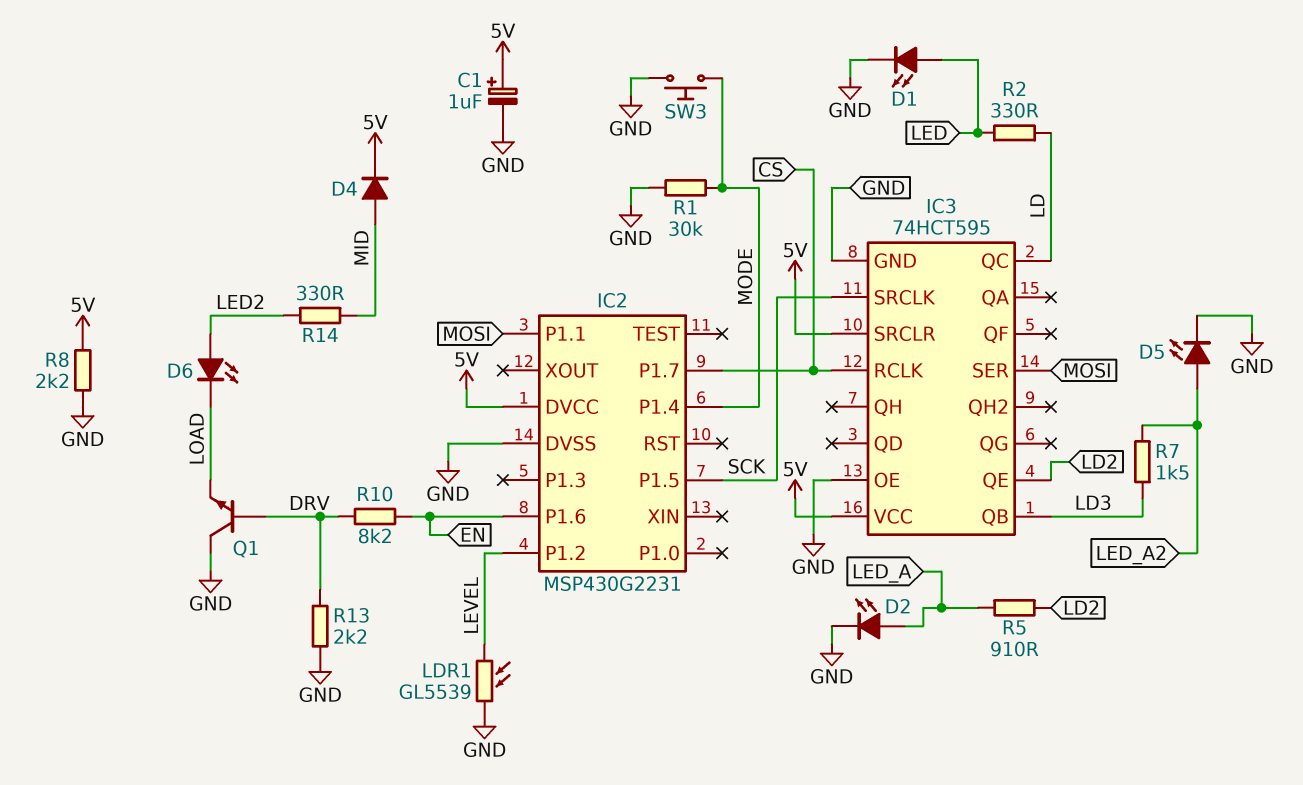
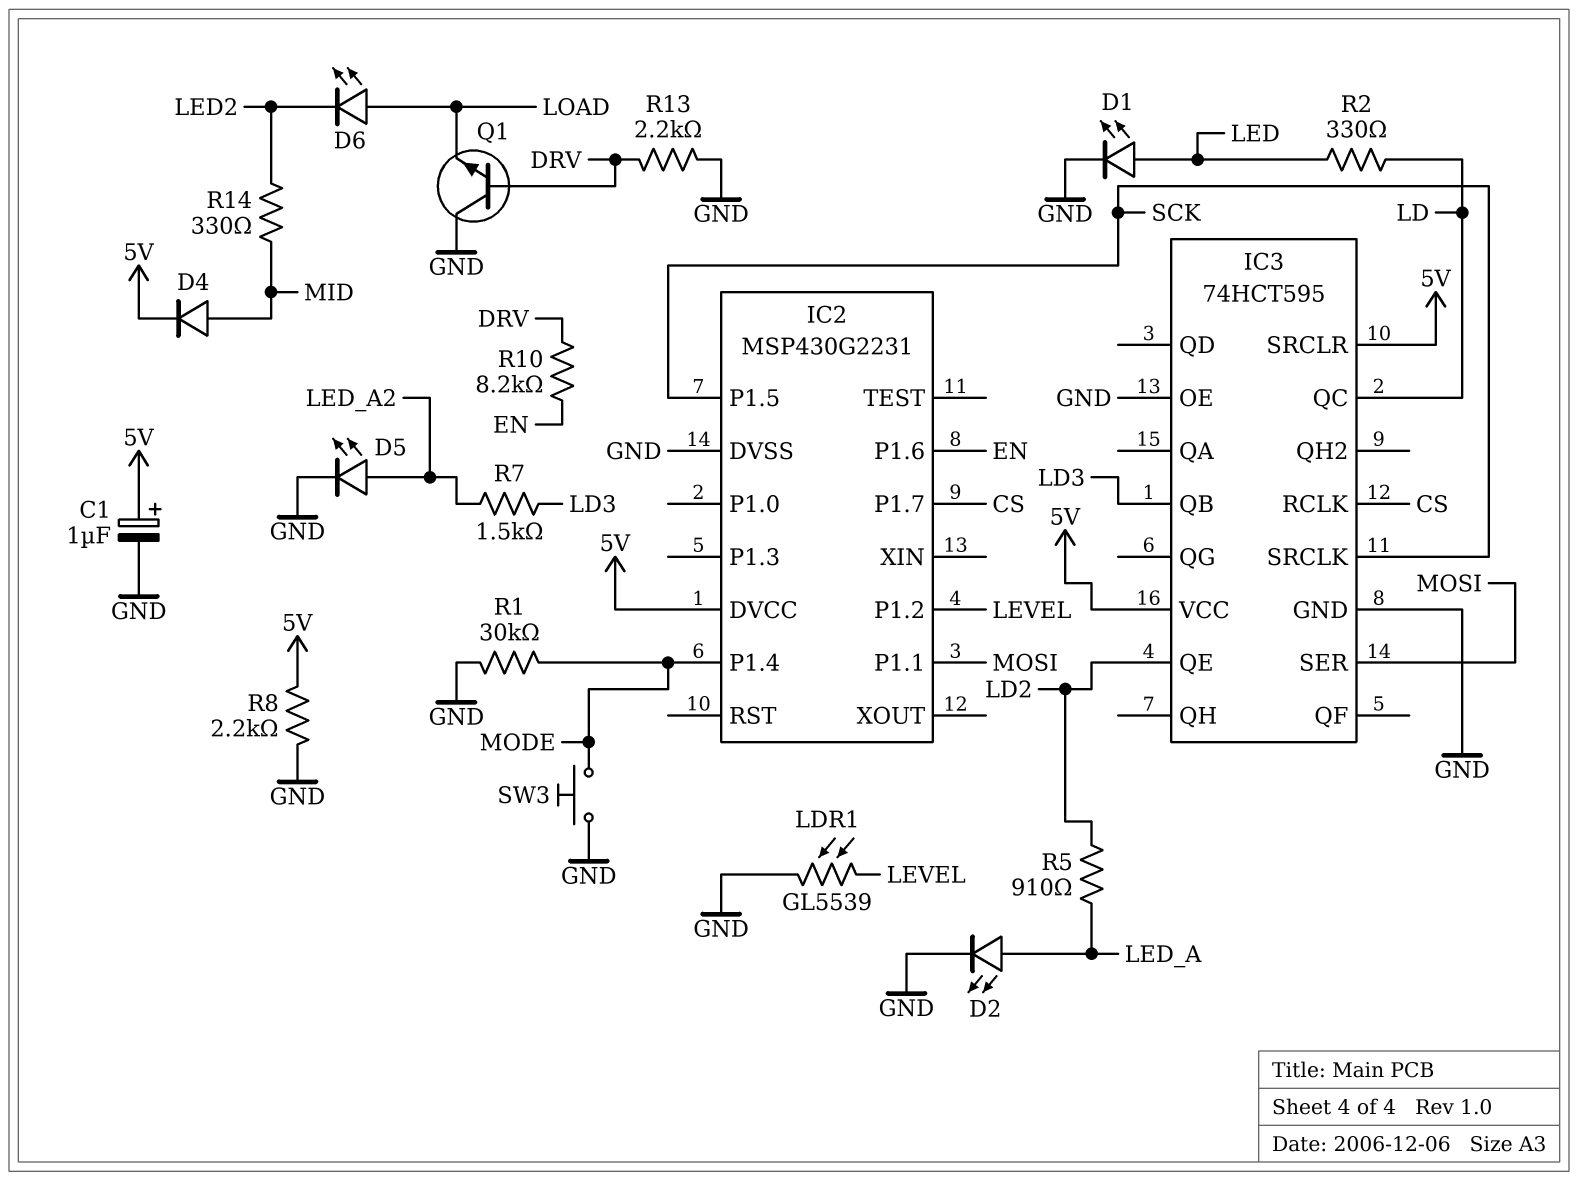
D6: LED (A LED2, K LOAD) -> LED (A LOAD, K LED2)

